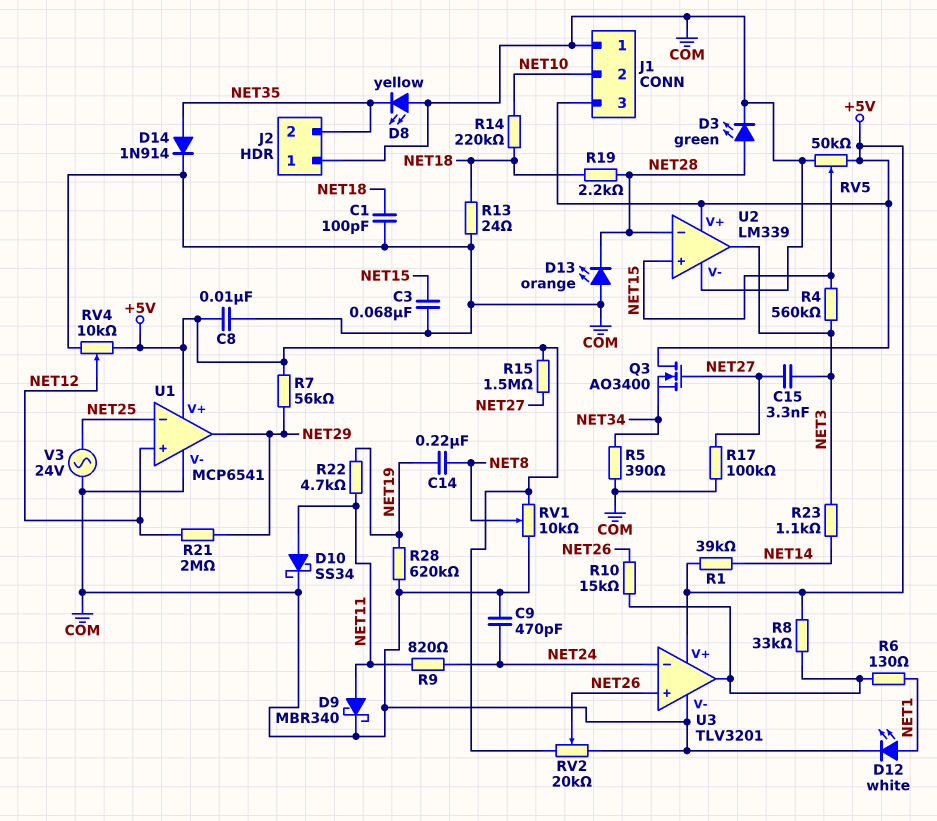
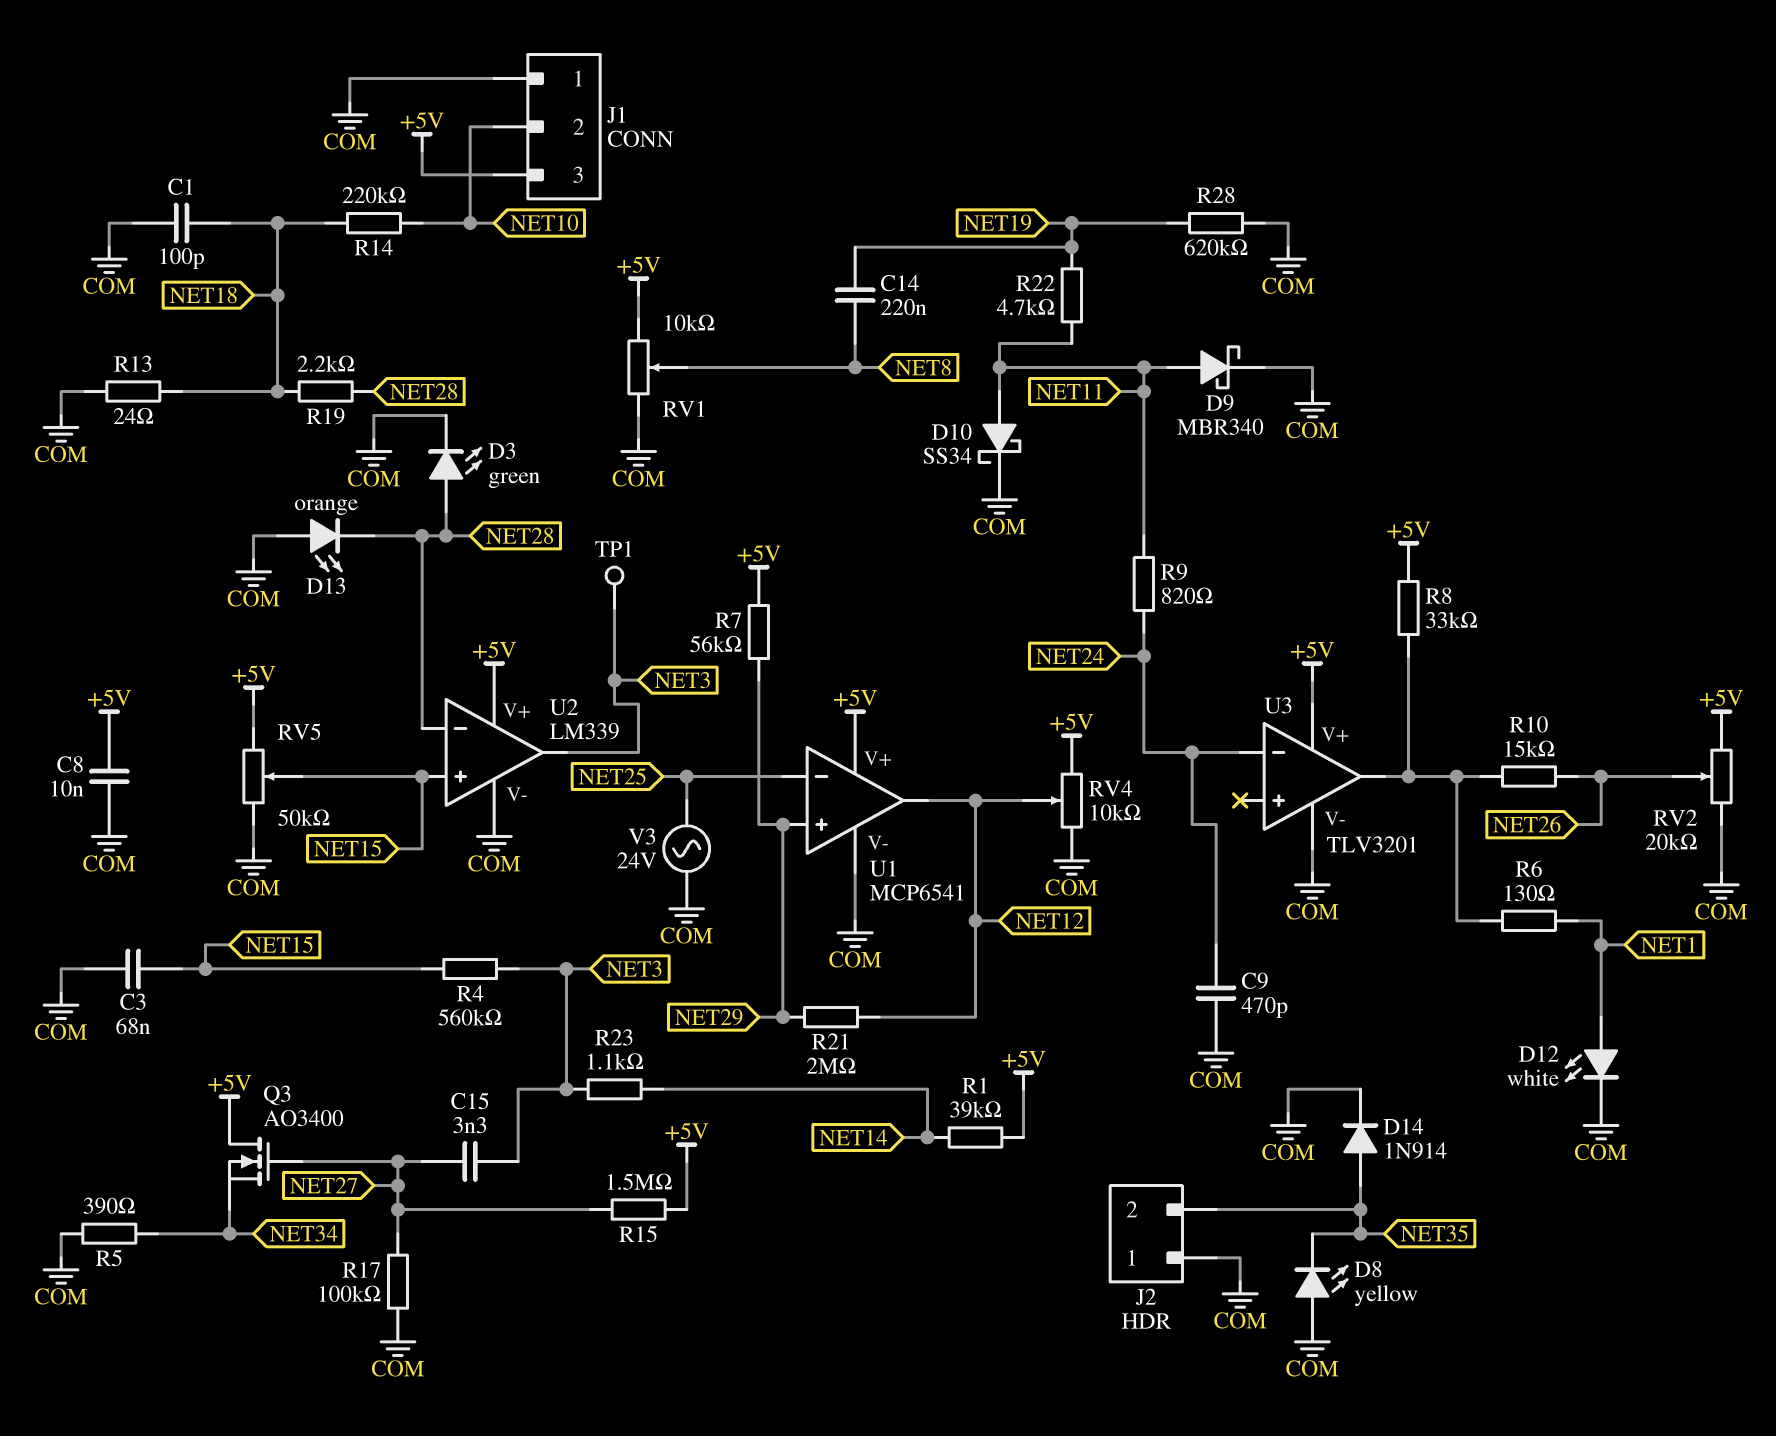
TP1: none -> test point (NET3)
U1 pin in+: NET12 -> NET29
U1 pin out: NET29 -> NET12
U3 pin in+: NET26 -> none

